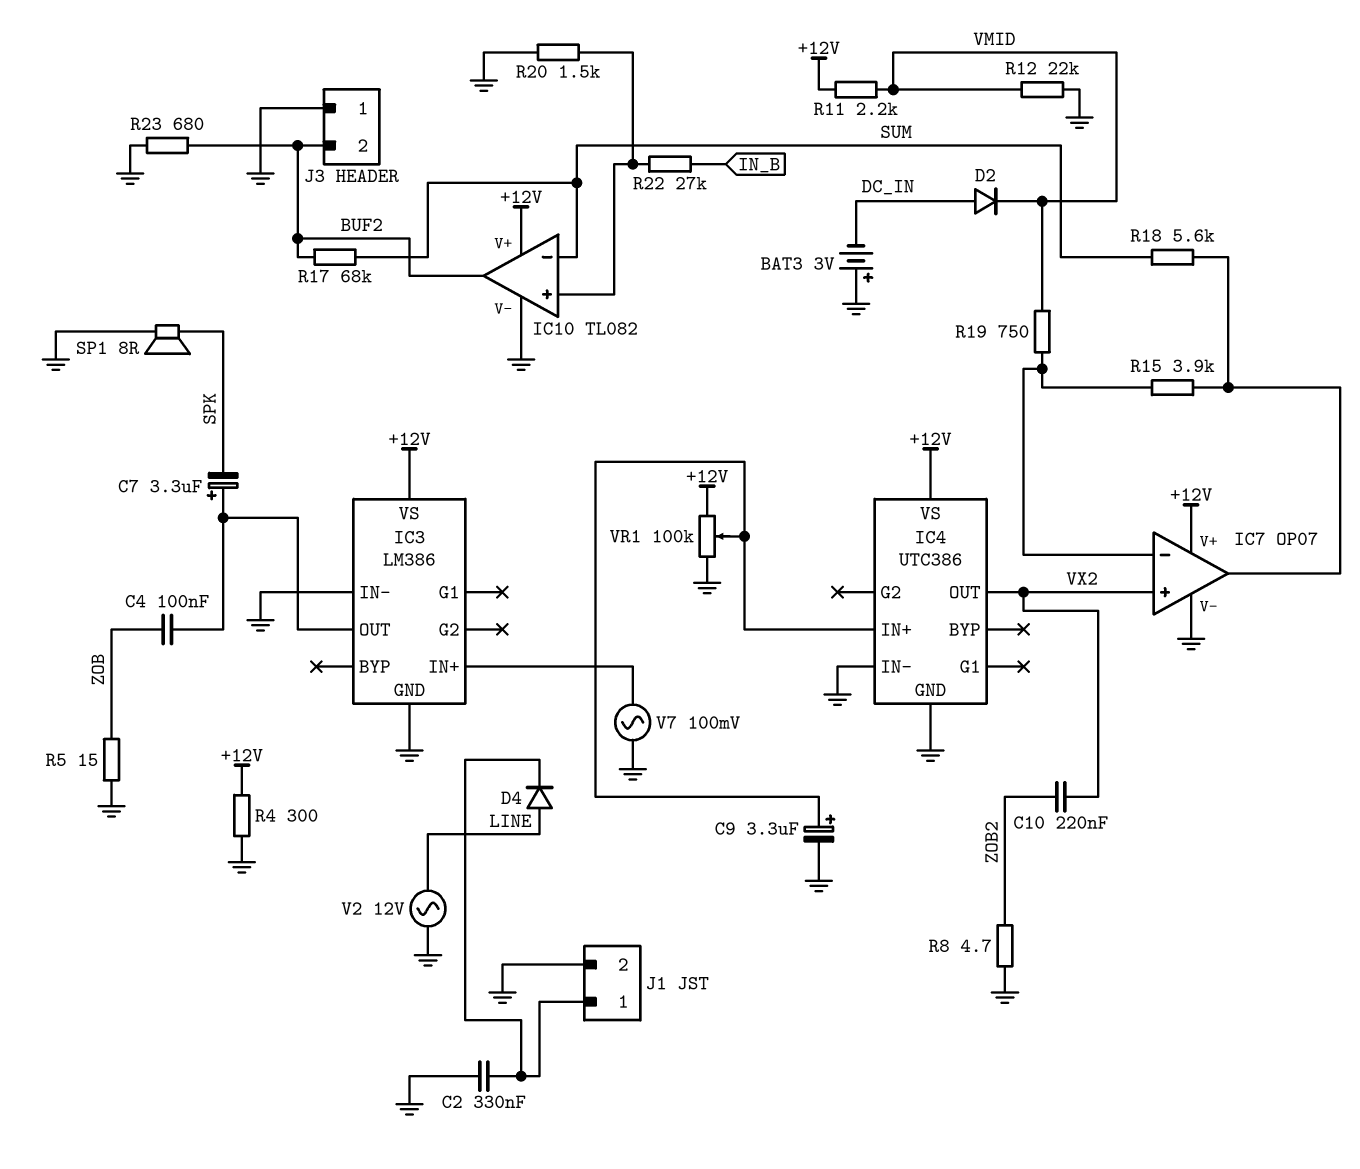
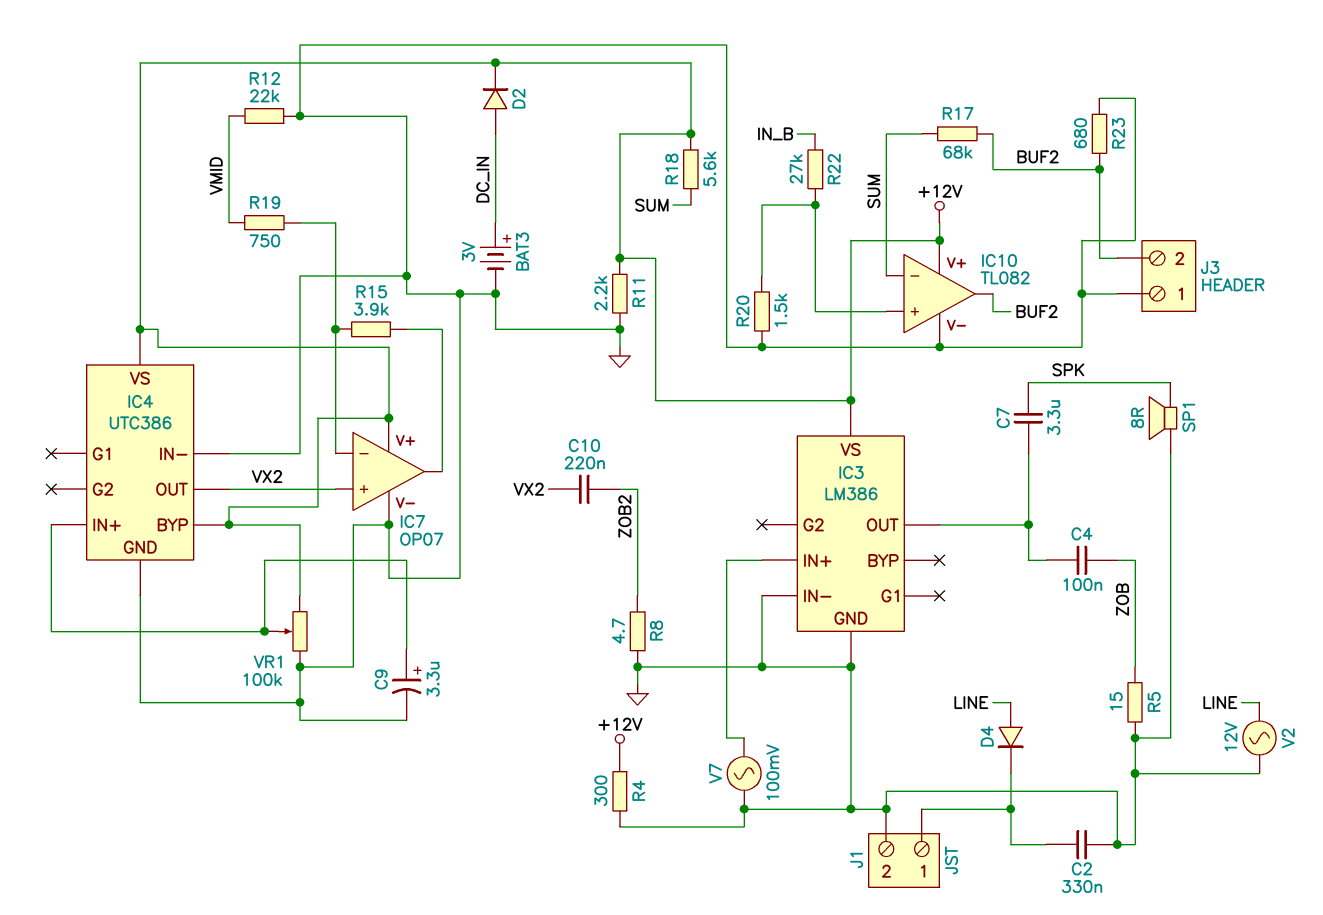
BAT3: 3V (plus GND, minus DC_IN) -> 3V (plus DC_IN, minus GND)
C7: 3.3uF (plus IC3/OUT, minus SPK) -> 3.3uF (IC3/OUT, SPK)
D2: diode (A DC_IN, K VMID) -> diode (A DC_IN, K +12V)
IC4 pin BYP: none -> +12V
R11: 2.2k (+12V, VMID) -> 2.2k (+12V, GND)
R18: 5.6k (IC7/out, SUM) -> 5.6k (+12V, SUM)

